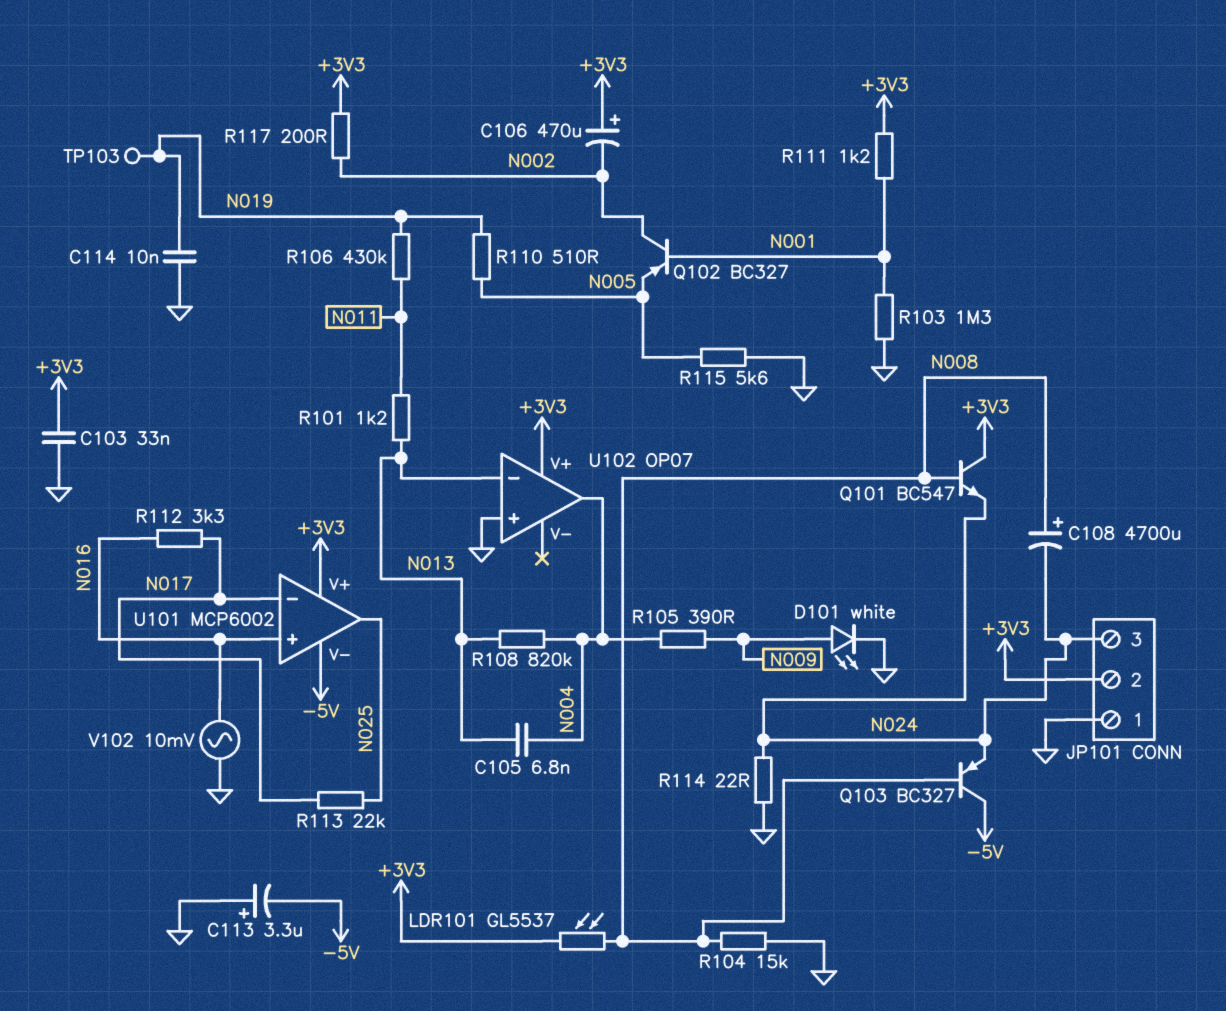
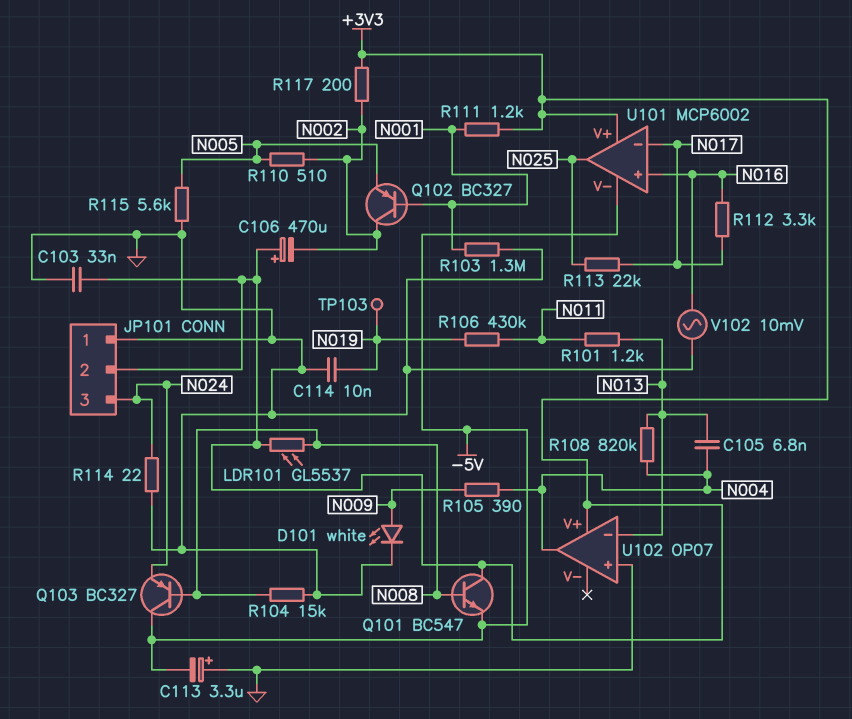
C108: 4700uF (plus N008, minus N024) -> none
Q101: NPN BC547 (B N008, C +3V3, E N024) -> NPN BC547 (B N008, C +3V3, E -5V)
R110: 510 (N005, N019) -> 510 (N002, N005)

